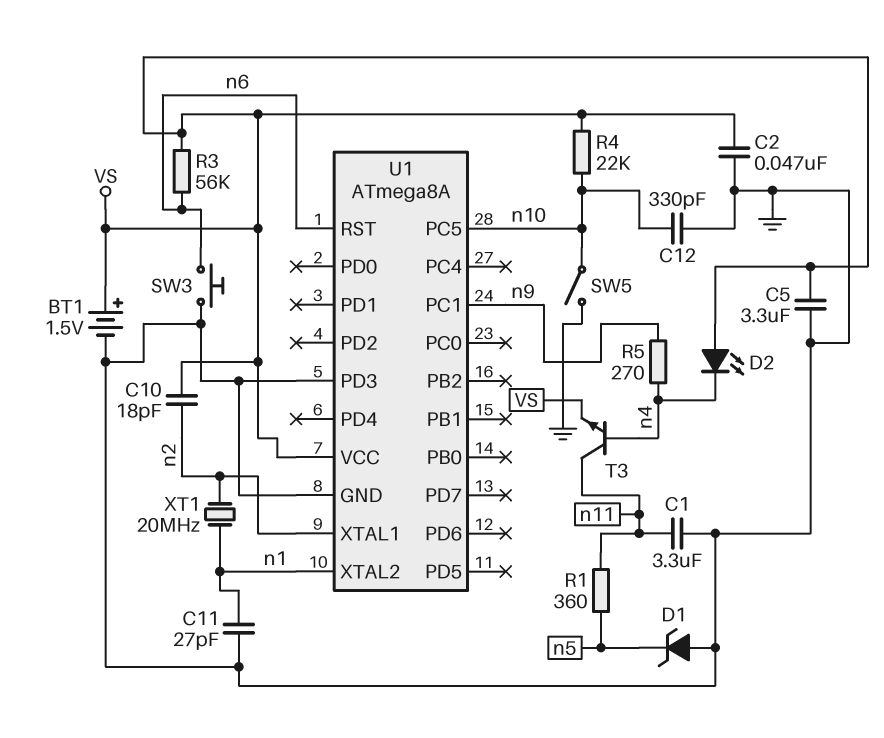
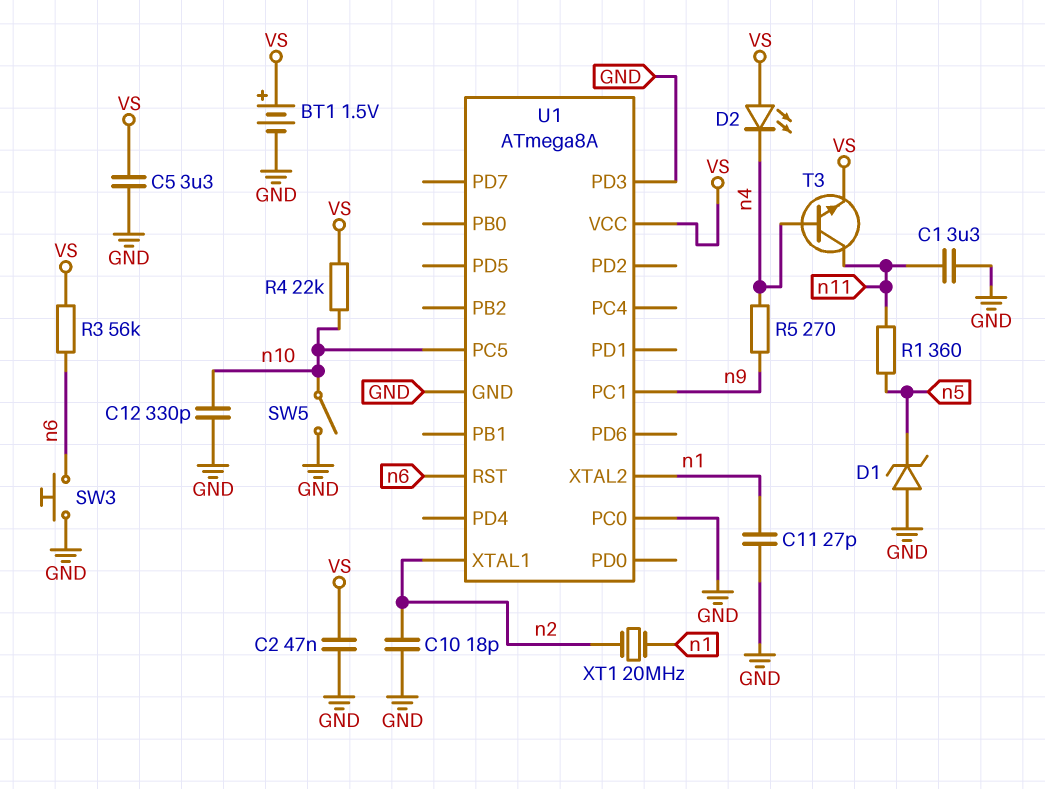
C10: 18pF (VS, n2) -> 18pF (GND, n2)
U1 pin PC0: none -> GND

